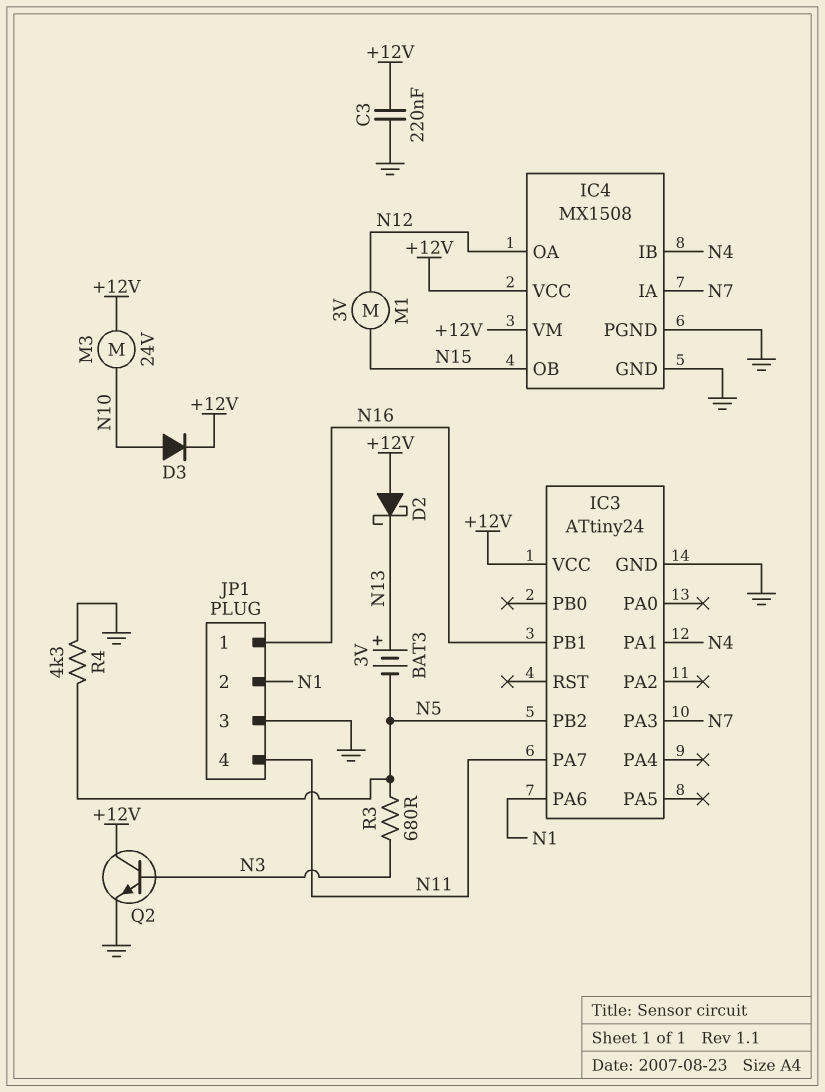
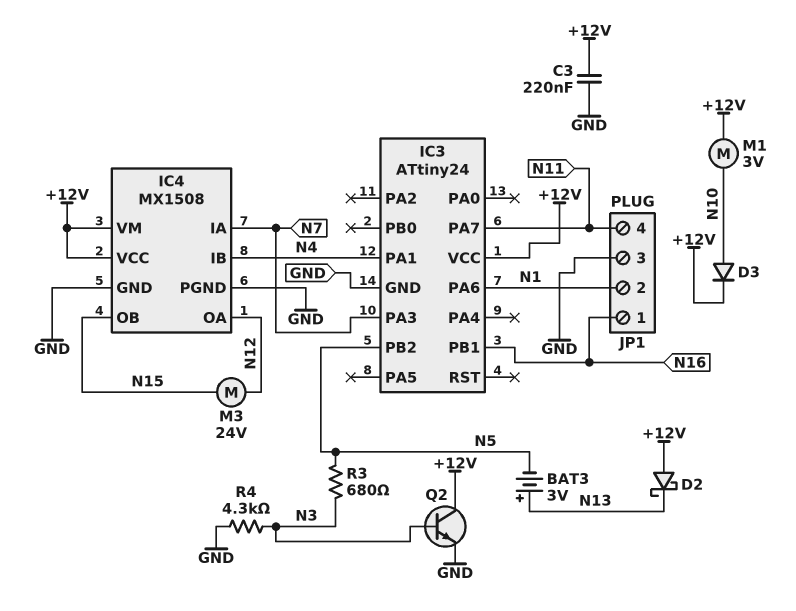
M1: motor 3V (N12, N15) -> motor 3V (+12V, N10)
M3: motor 24V (+12V, N10) -> motor 24V (N12, N15)
R4: 4.3k (GND, N5) -> 4.3k (GND, N3)

